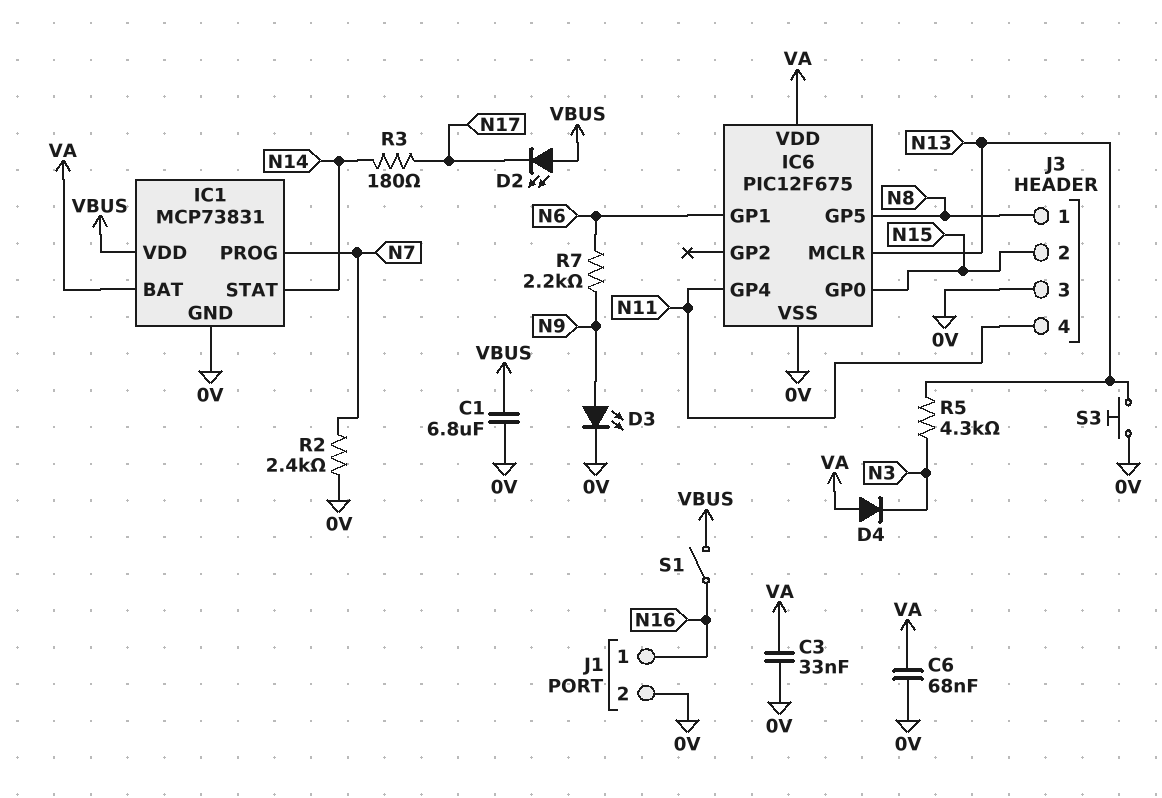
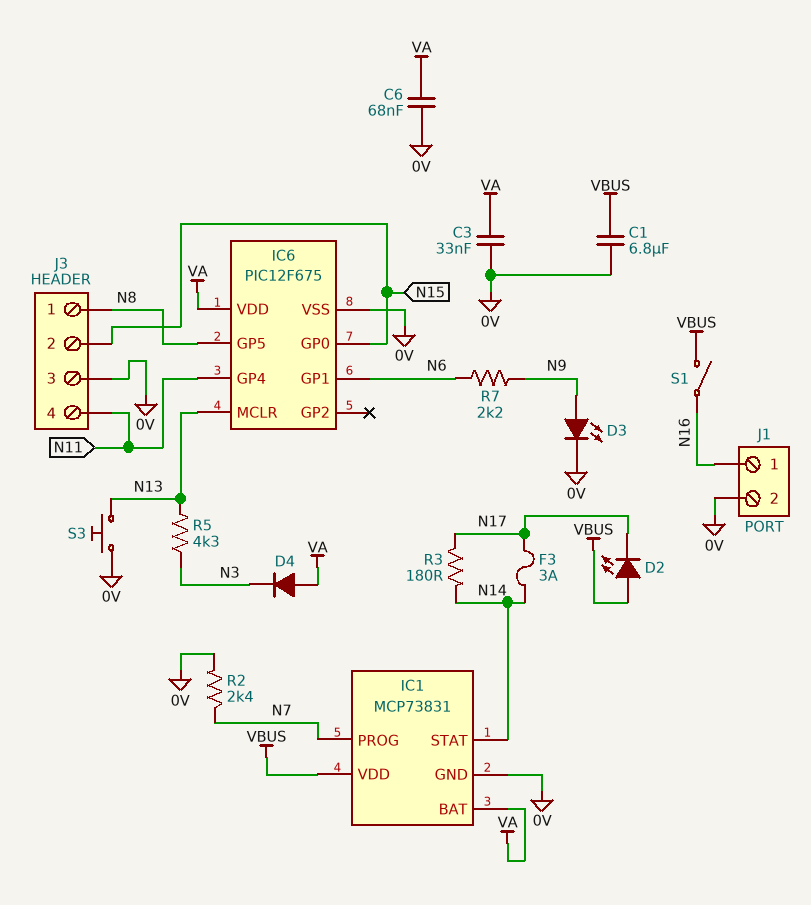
F3: none -> 3A (N14, N17)

